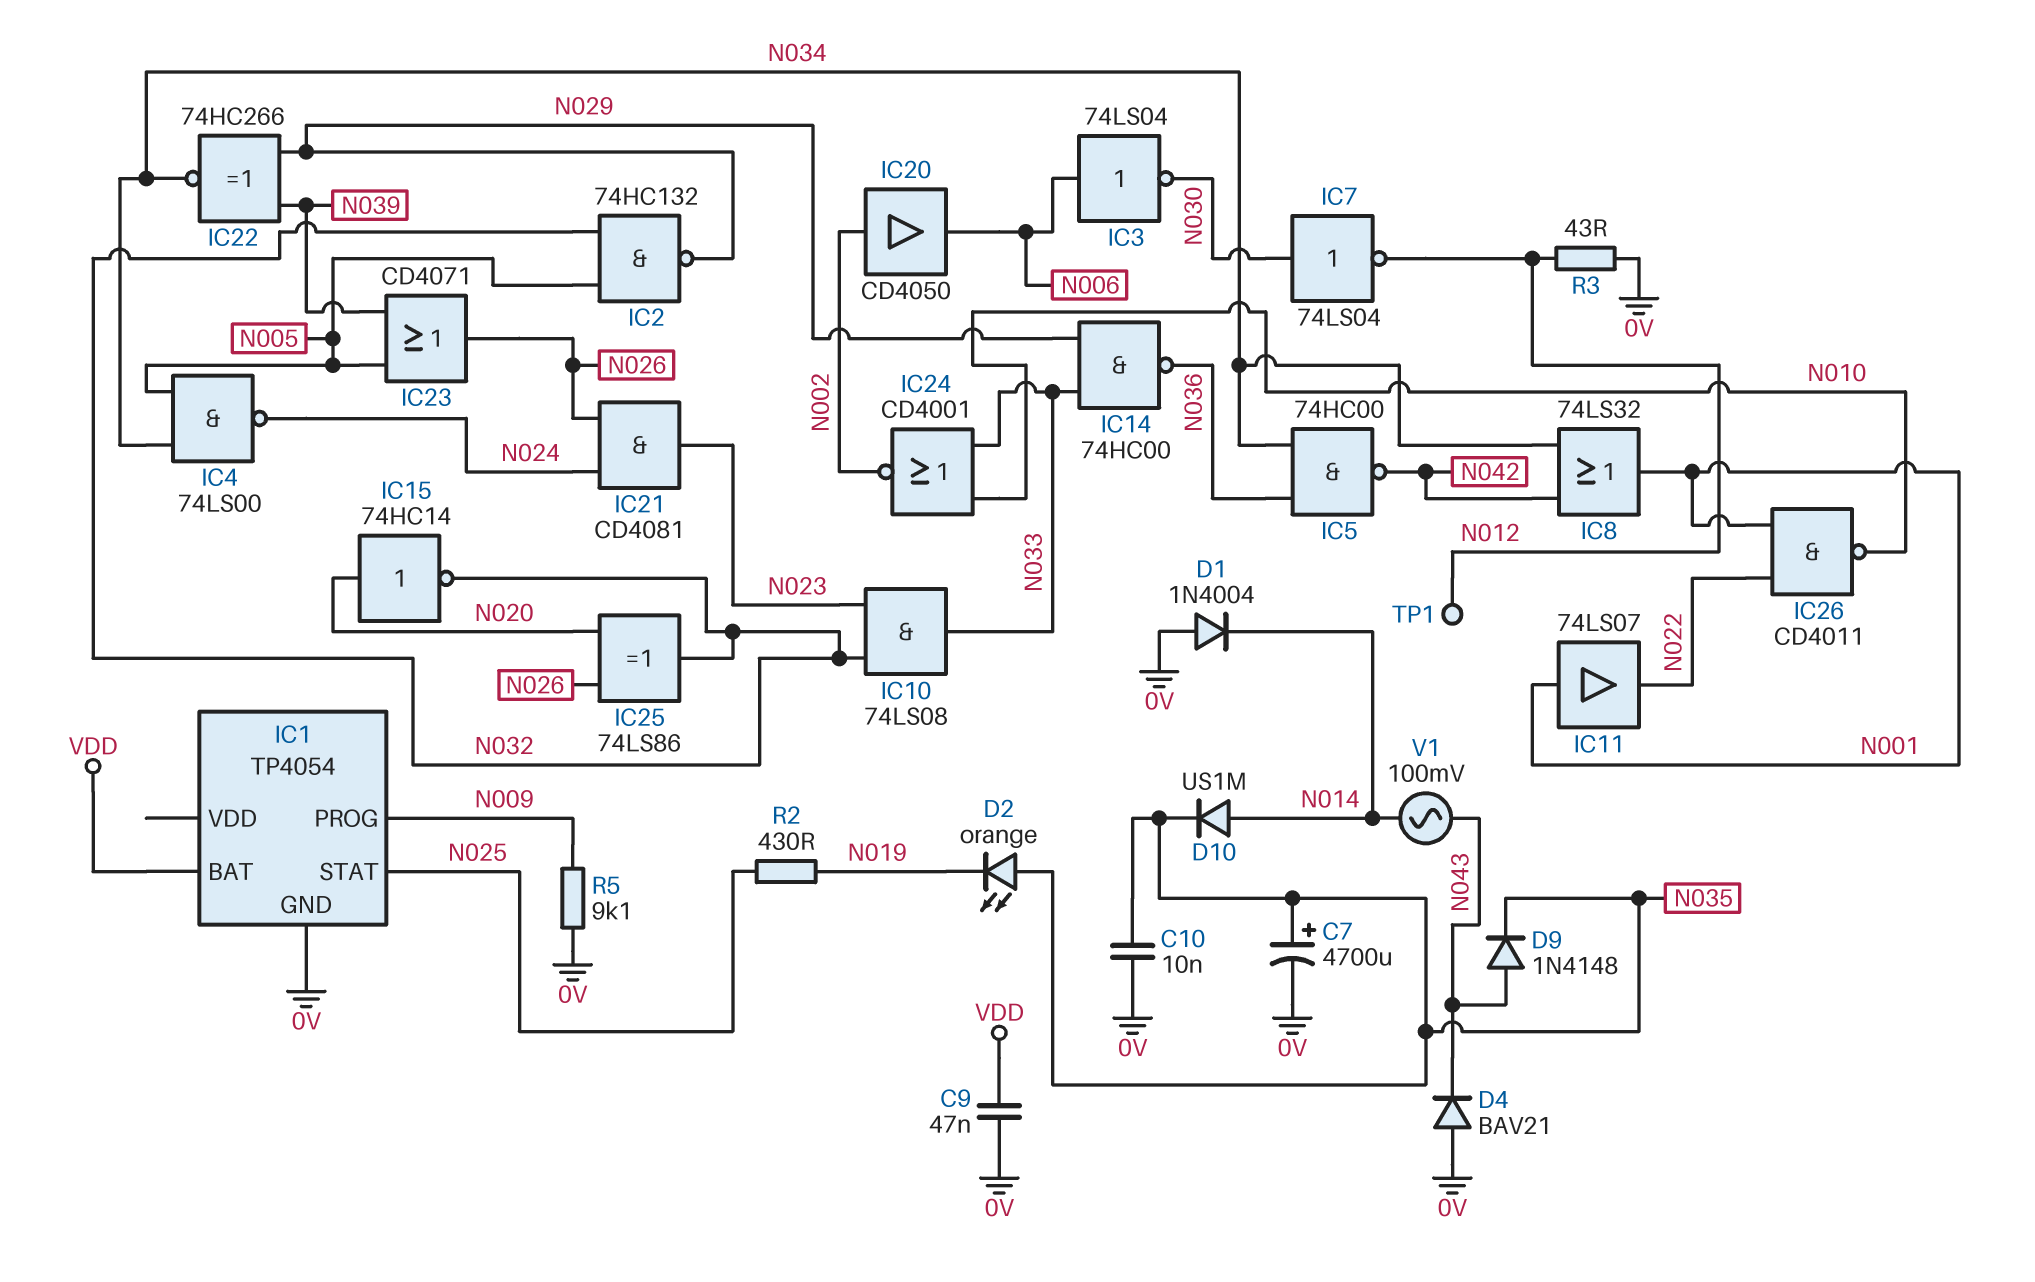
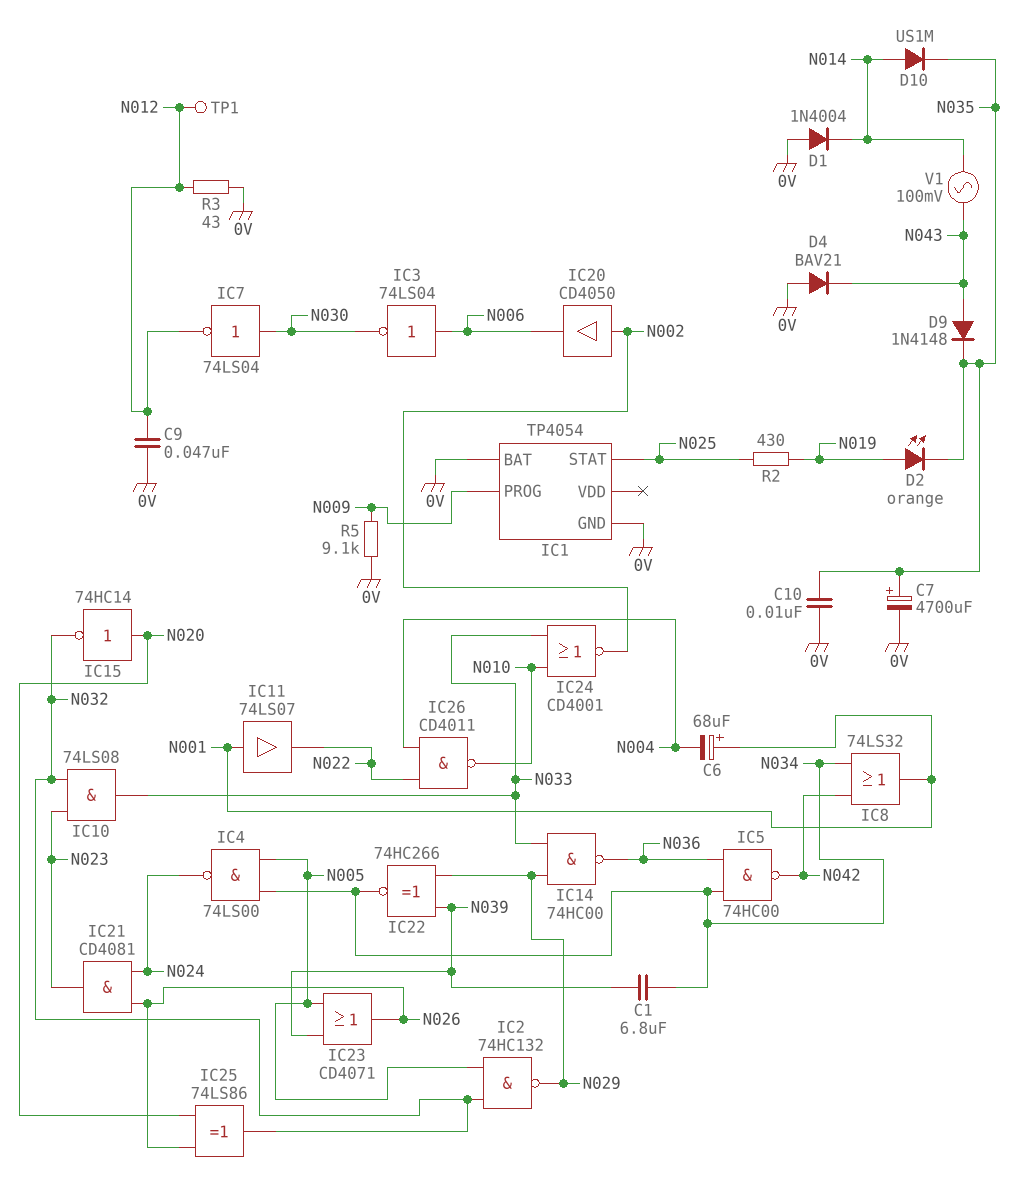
C1: none -> 6.8uF (N034, N039)
C6: none -> 68uF (plus N001, minus N004)
C9: 47nF (0V, VDD) -> 47nF (0V, N012)
D2: LED orange (A N035, K N019) -> LED orange (A N019, K N035)
IC1 pin BAT: VDD -> 0V
IC26: NAND CD4011 (in N001, in N022, out N010) -> NAND CD4011 (in N004, in N022, out N010)

